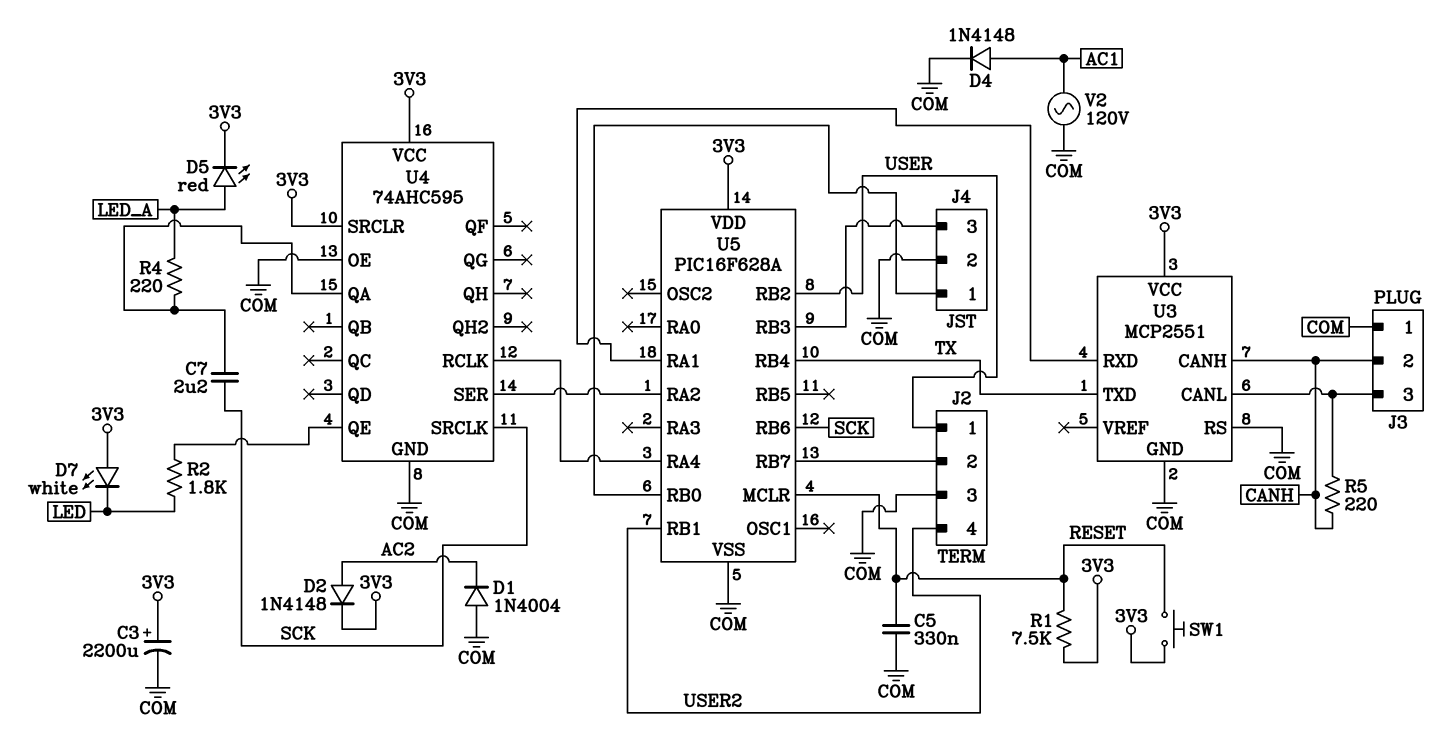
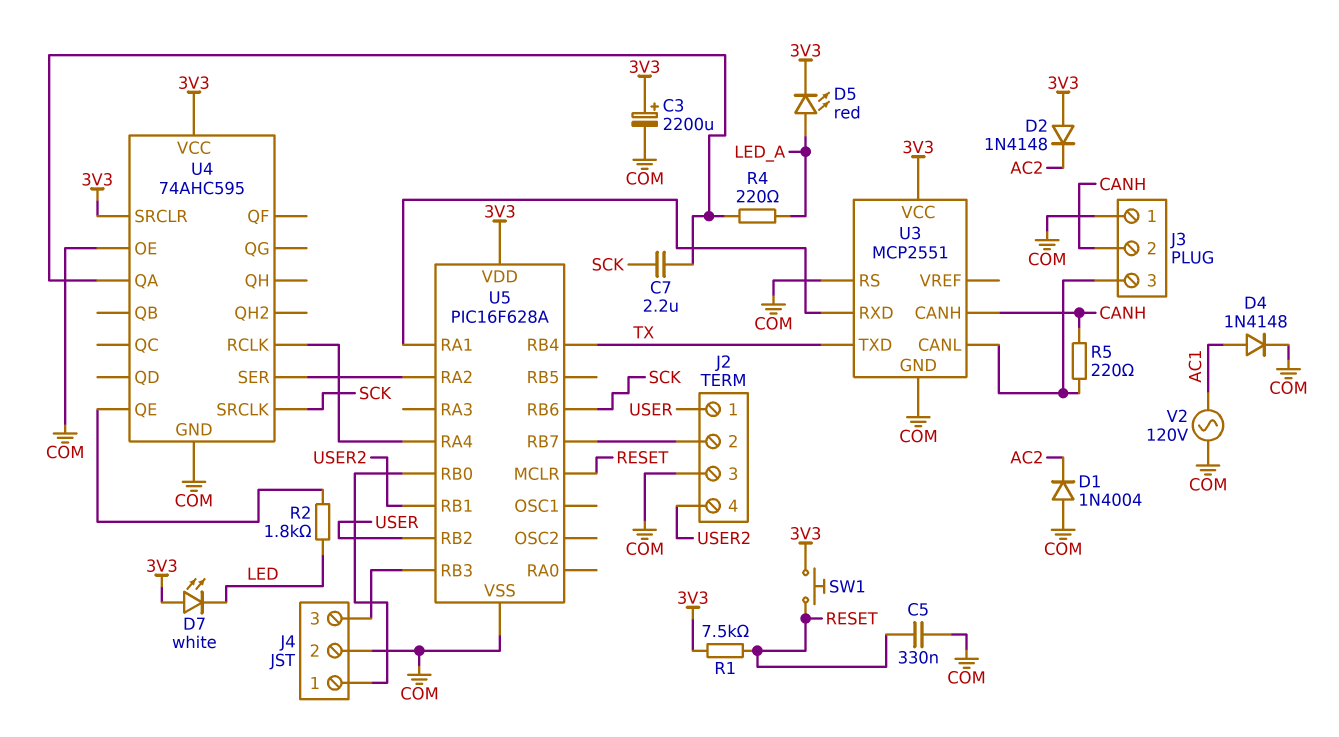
D2: diode 1N4148 (A AC2, K 3V3) -> diode 1N4148 (A 3V3, K AC2)

